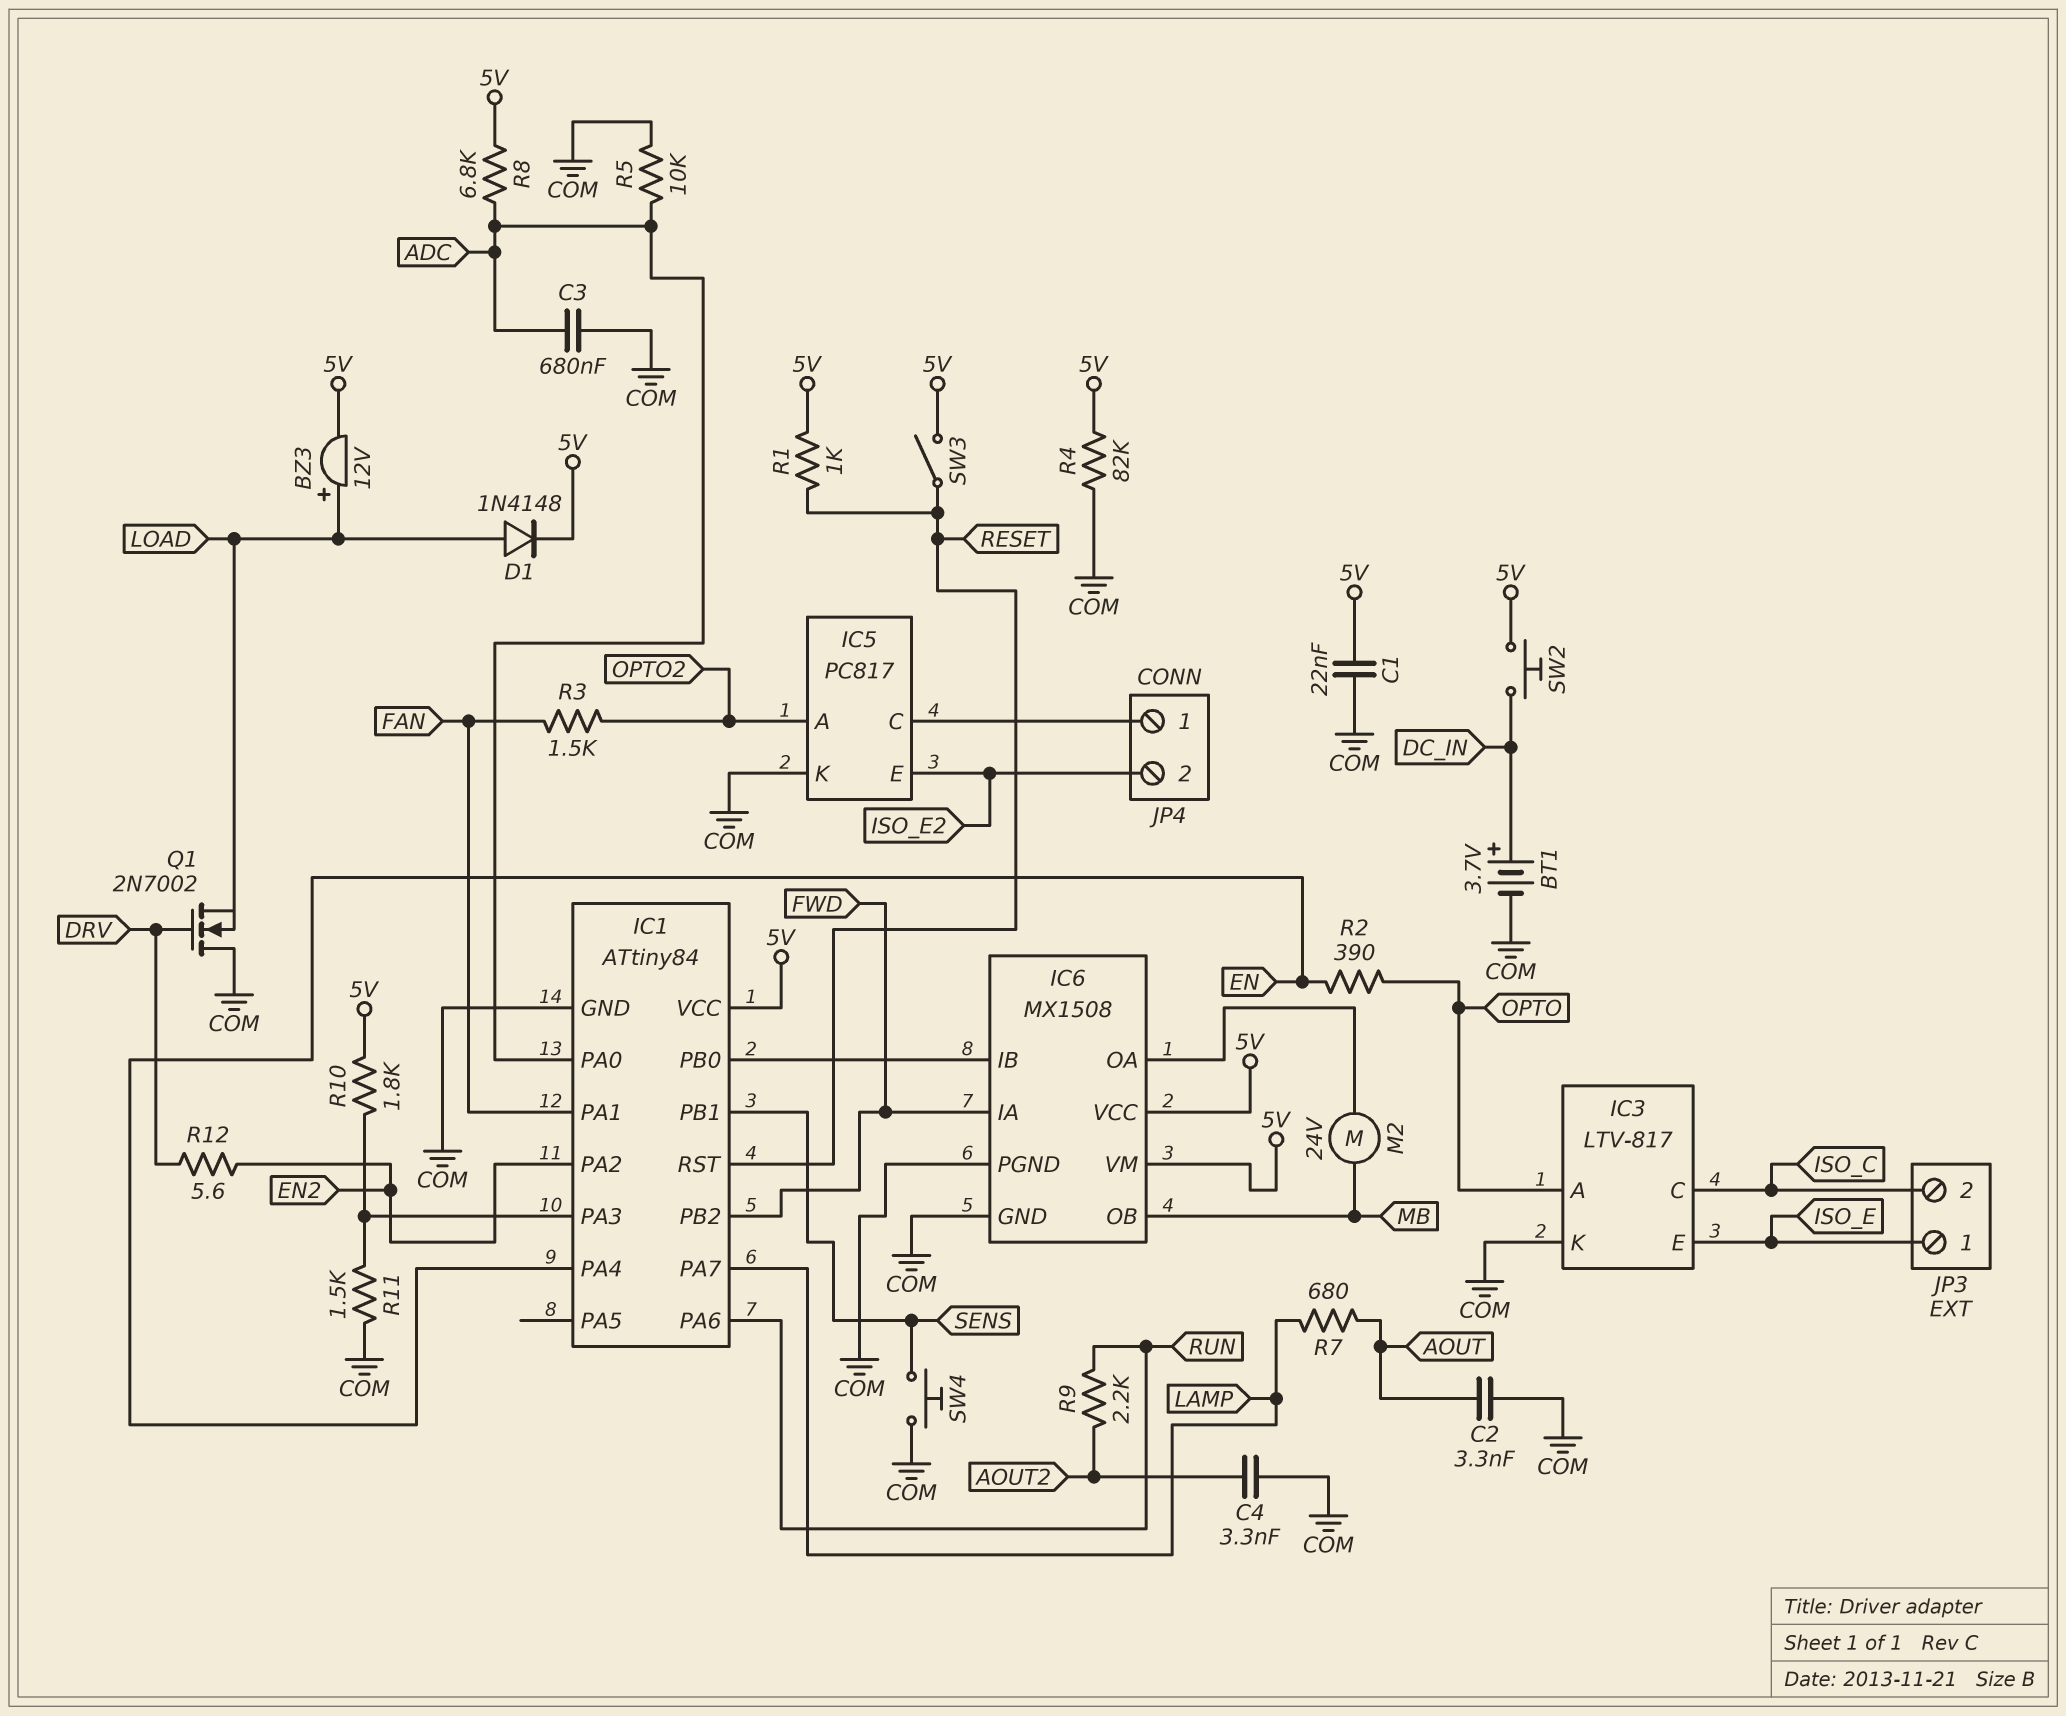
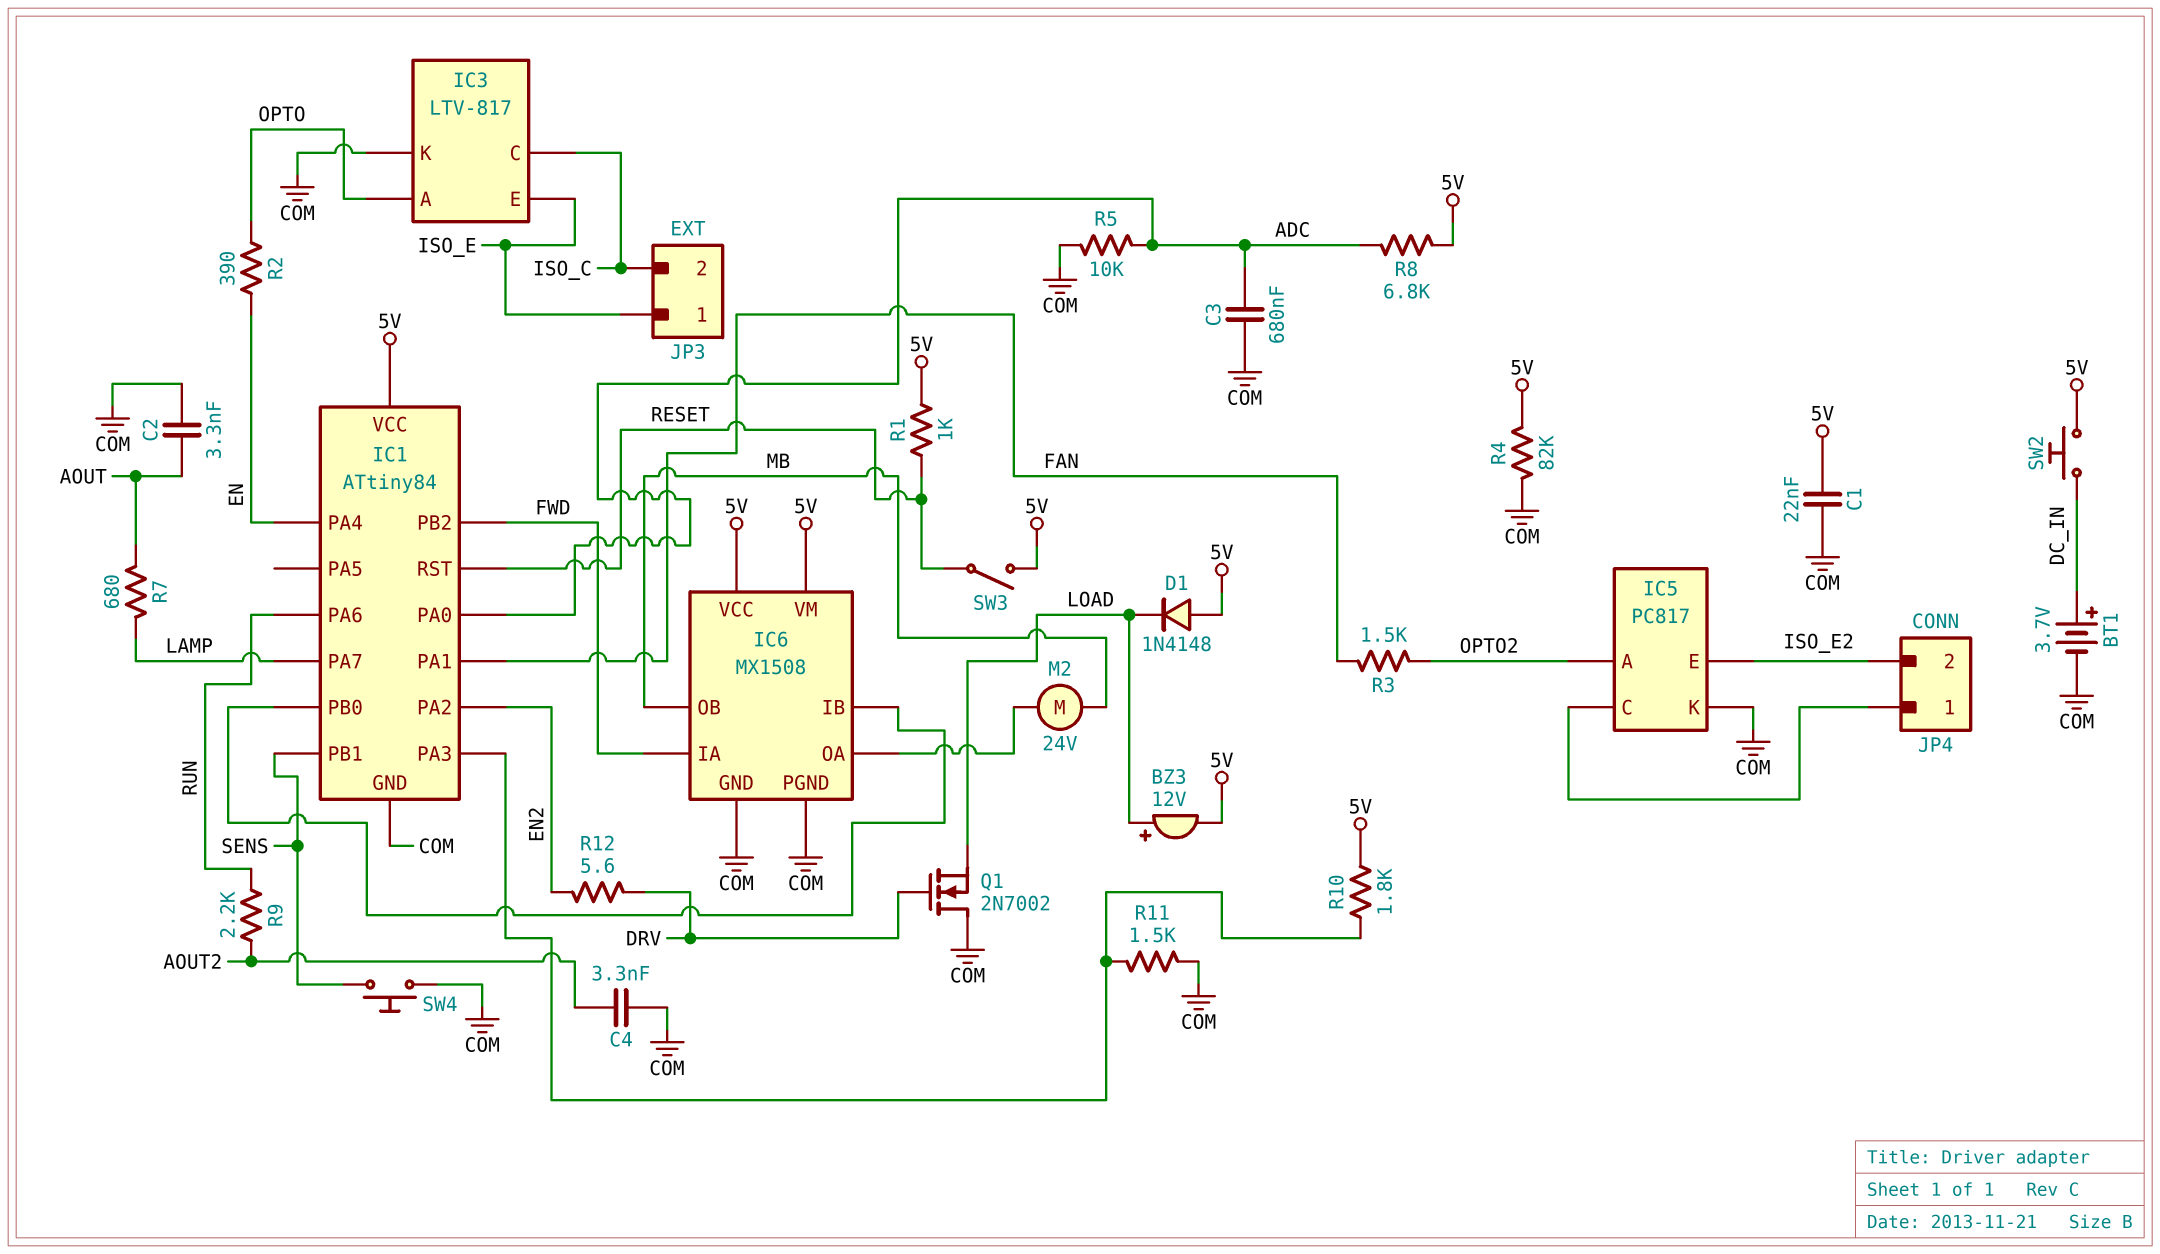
D1: diode 1N4148 (A LOAD, K 5V) -> diode 1N4148 (A 5V, K LOAD)

